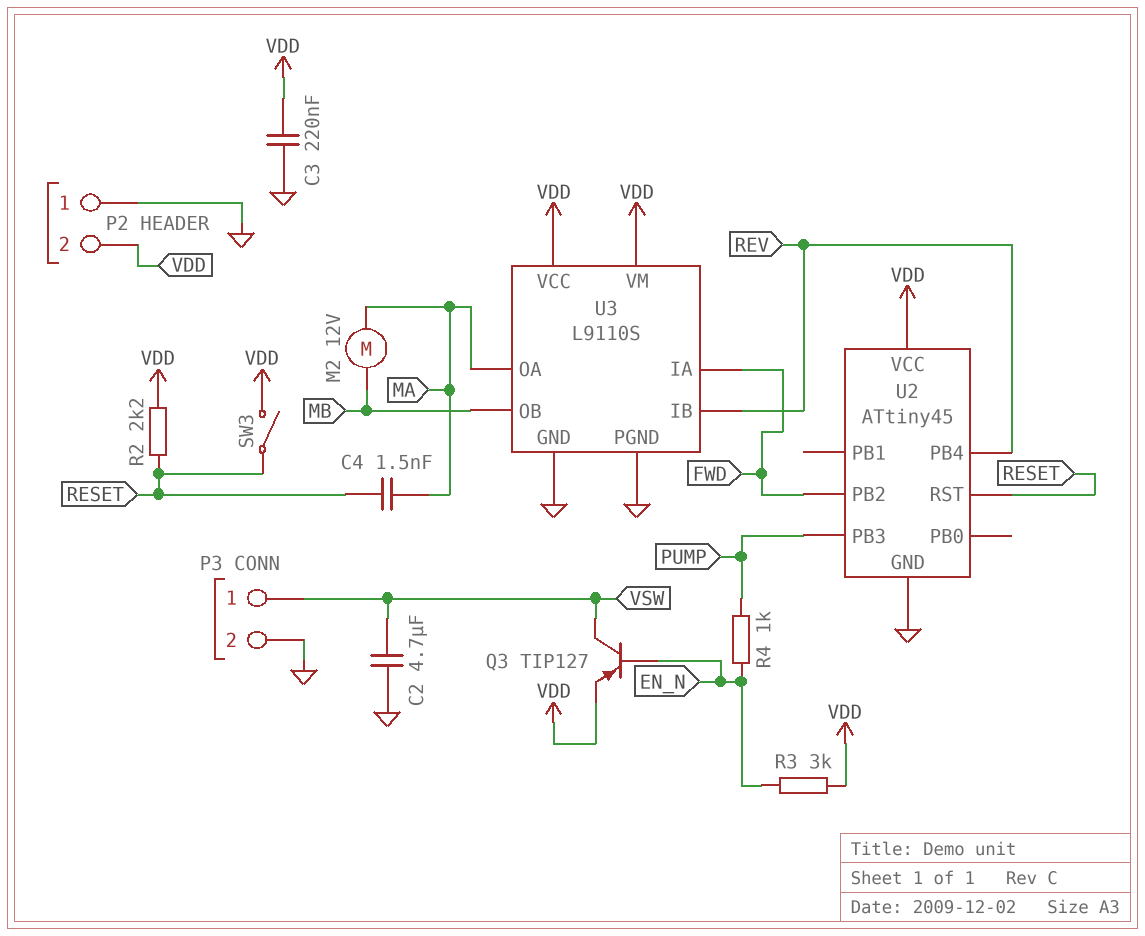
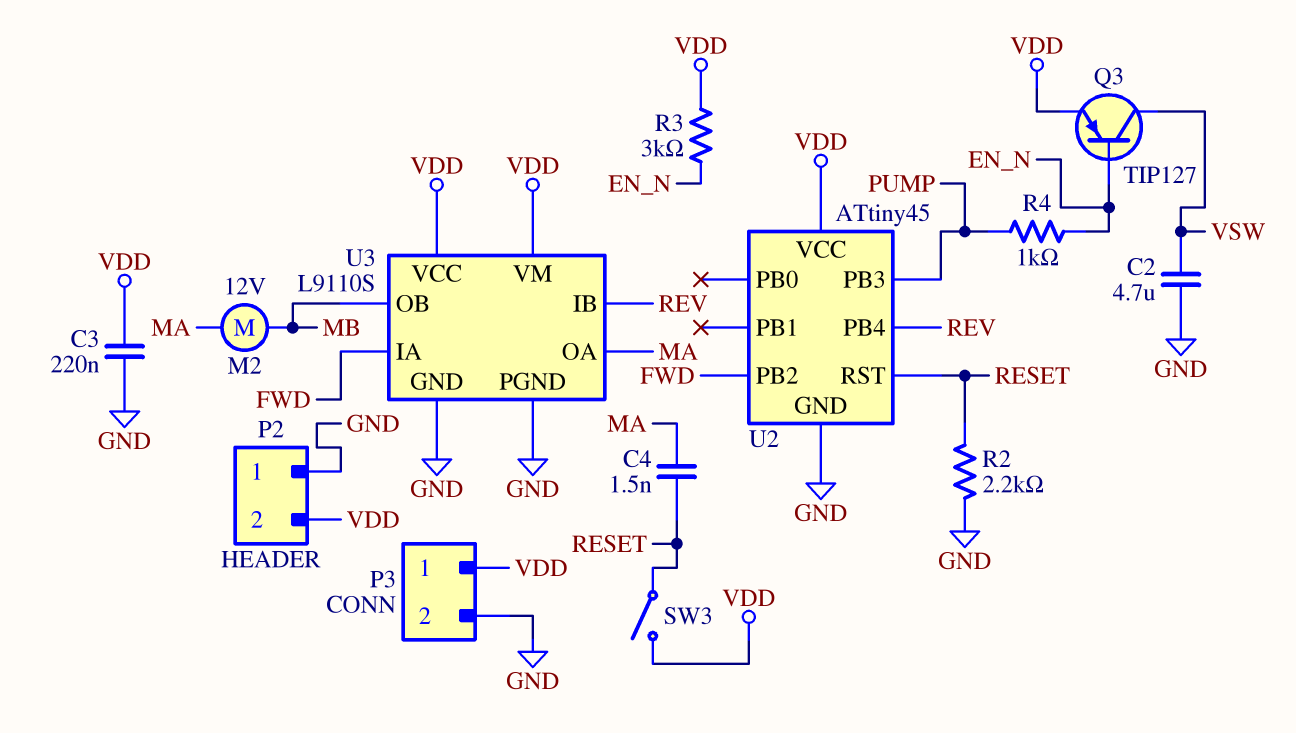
P3 pin 1: VSW -> VDD
R2: 2.2k (RESET, VDD) -> 2.2k (GND, RESET)

